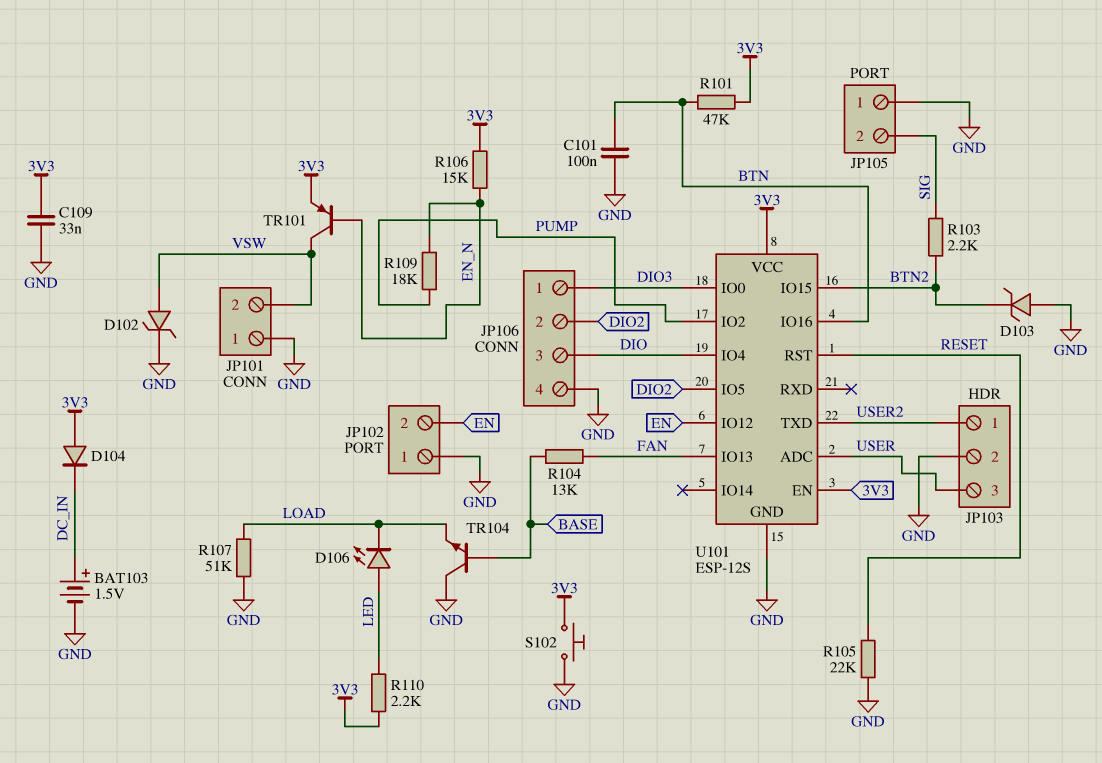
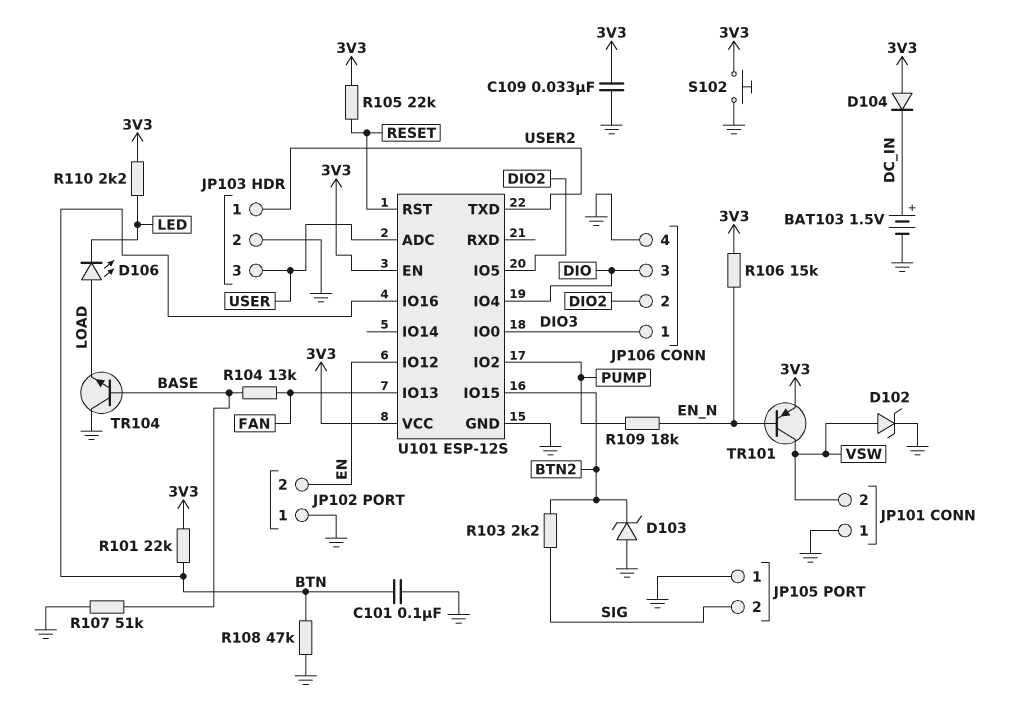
D106: LED (A LED, K LOAD) -> LED (A LOAD, K LED)
R101: 47k (3V3, BTN) -> 22k (3V3, BTN)
R105: 22k (GND, RESET) -> 22k (3V3, RESET)
R107: 51k (GND, LOAD) -> 51k (BASE, GND)
R108: none -> 47k (BTN, GND)

